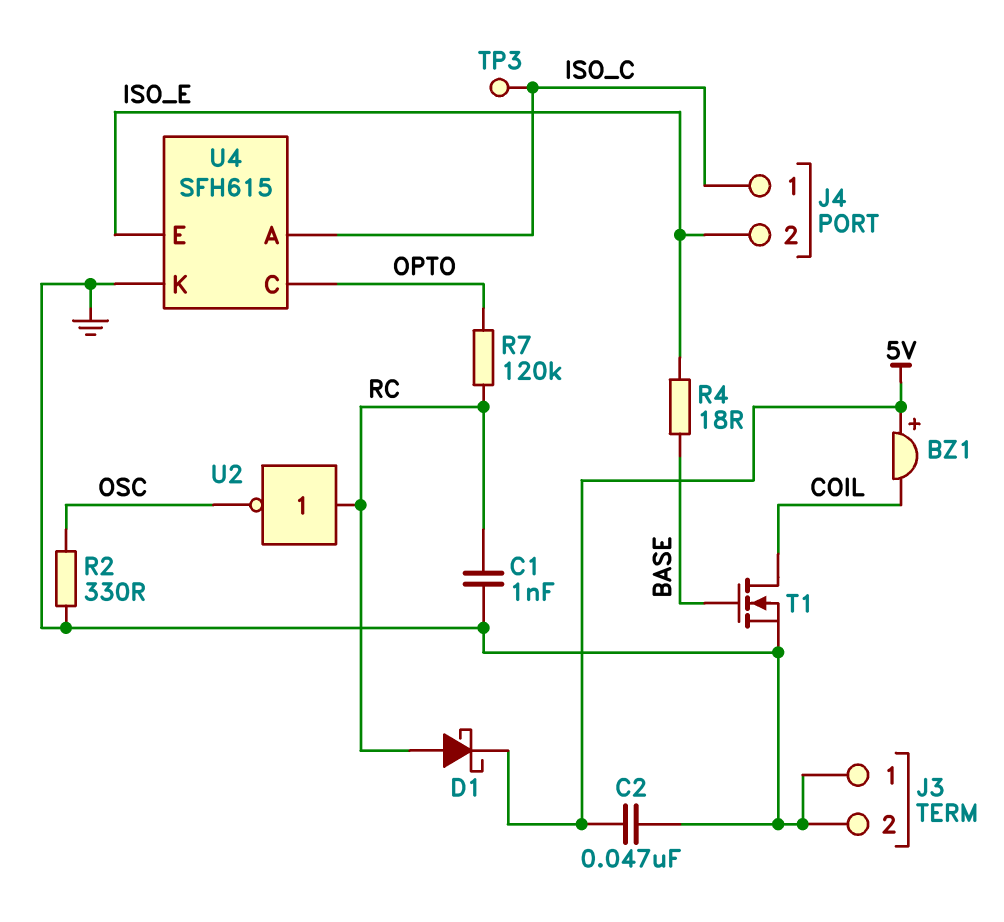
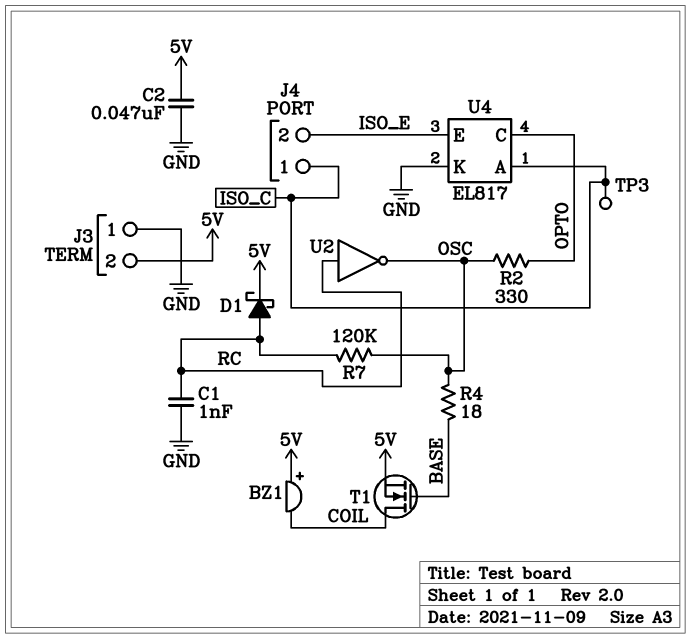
J3 pin 2: GND -> 5V
R2: 330 (GND, OSC) -> 330 (OPTO, OSC)
R4: 18 (BASE, ISO_E) -> 18 (BASE, OSC)
R7: 120k (OPTO, RC) -> 120k (OSC, RC)
T1: NMOS (G BASE, D COIL, S GND) -> NMOS (G BASE, D COIL, S 5V)
U4: SFH615 -> EL817

